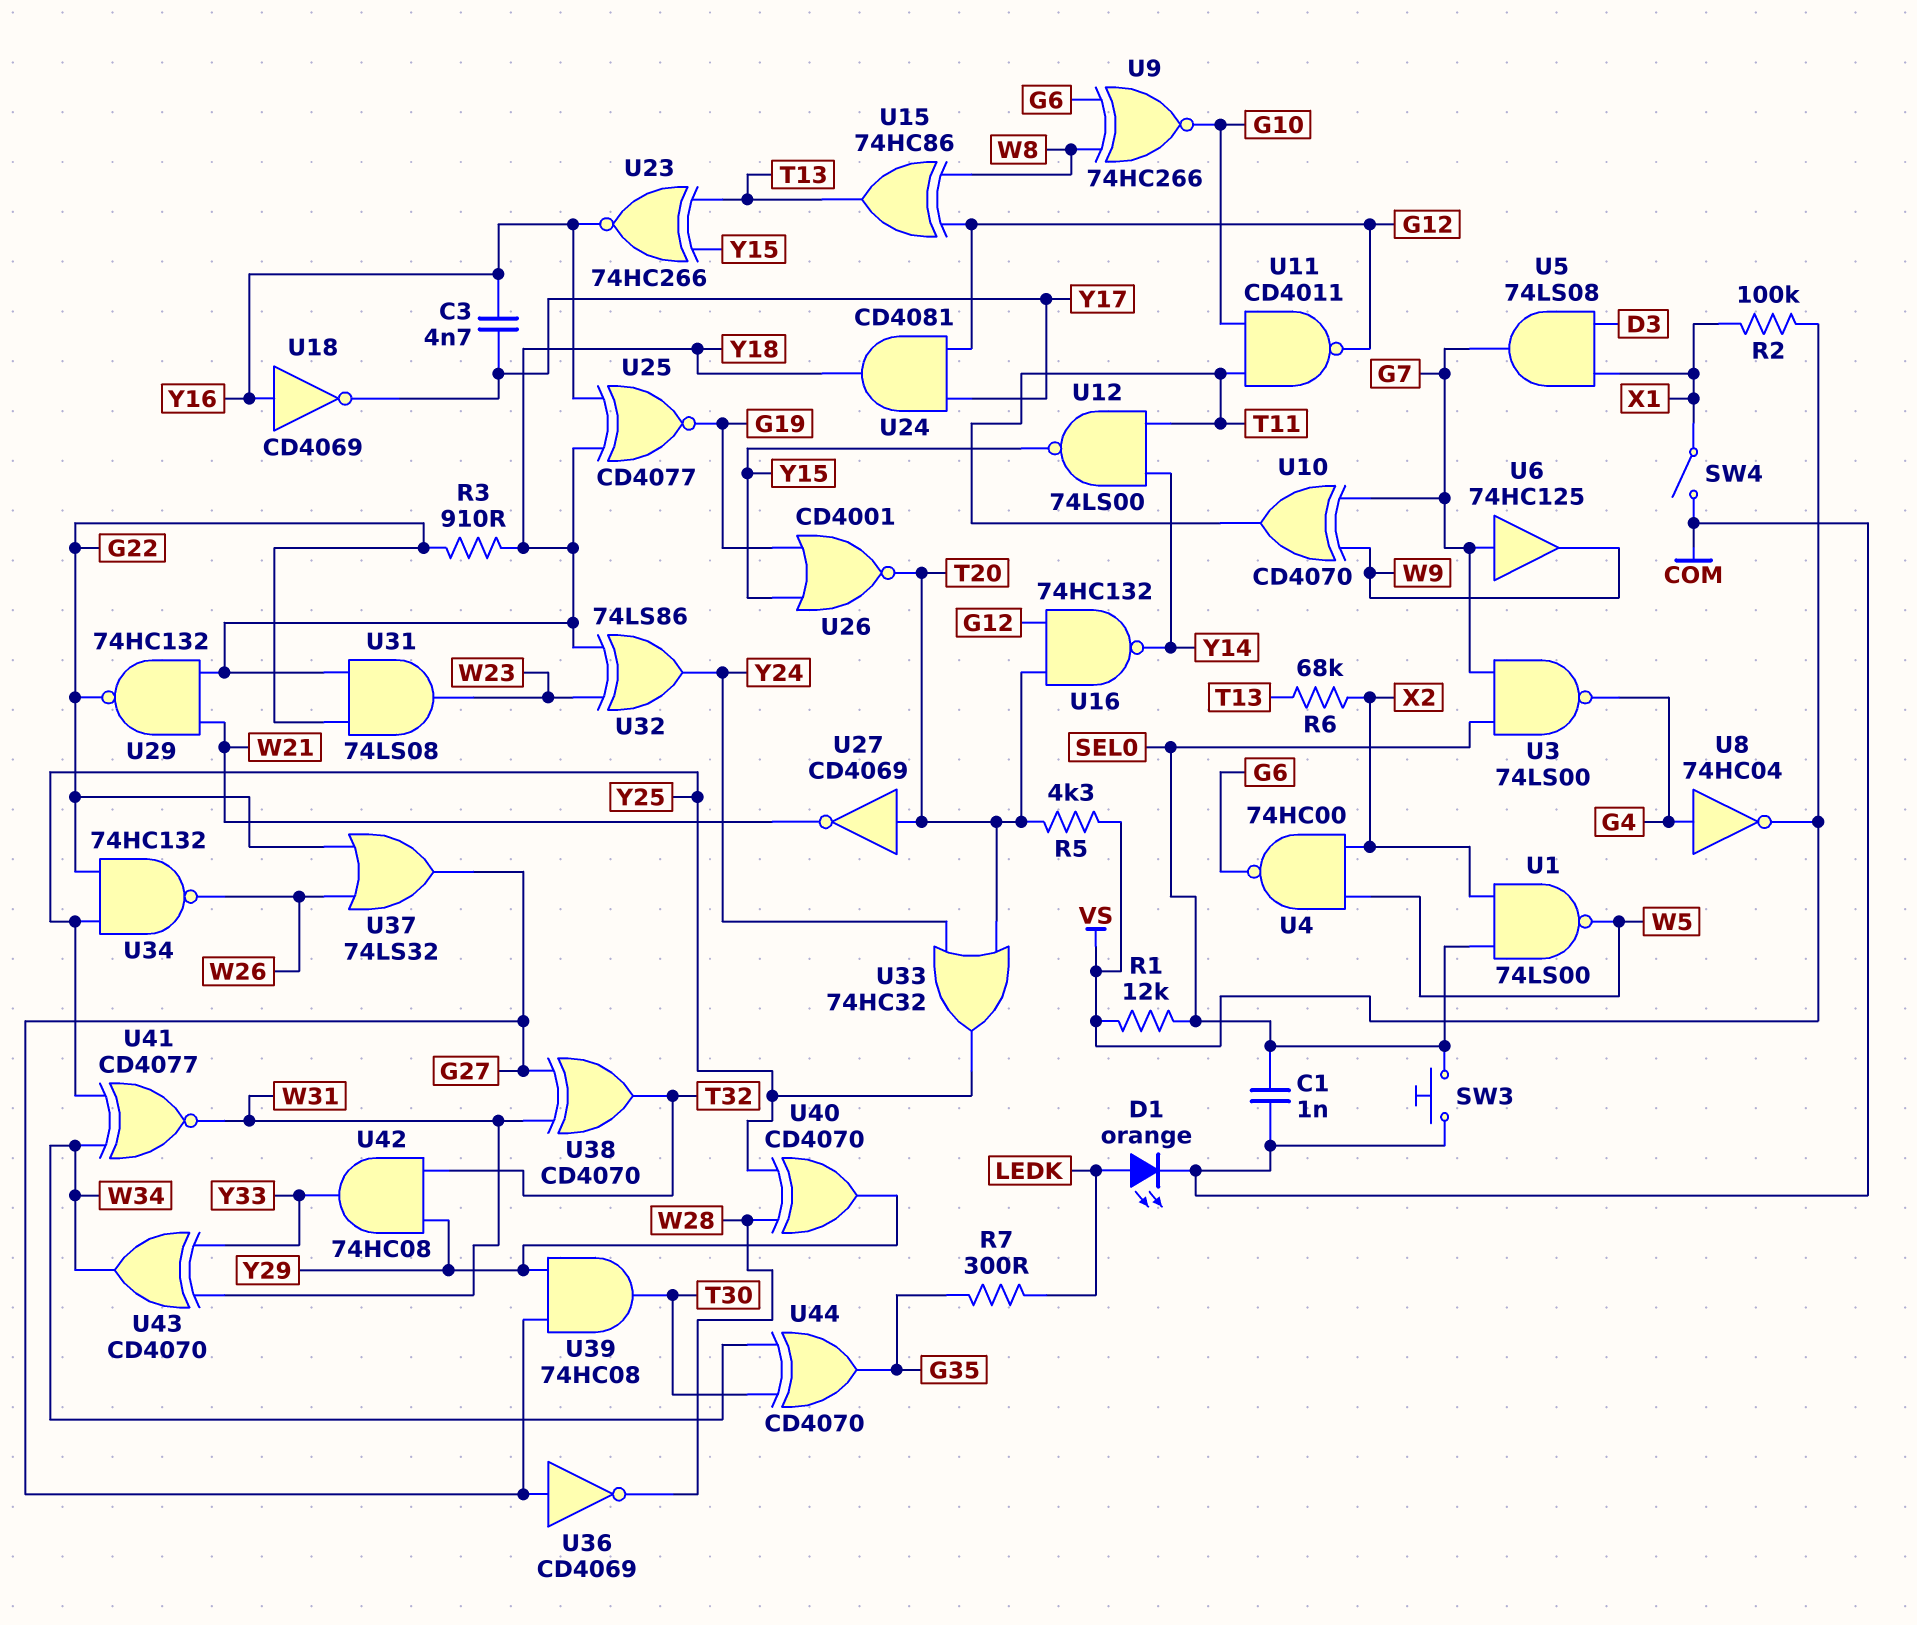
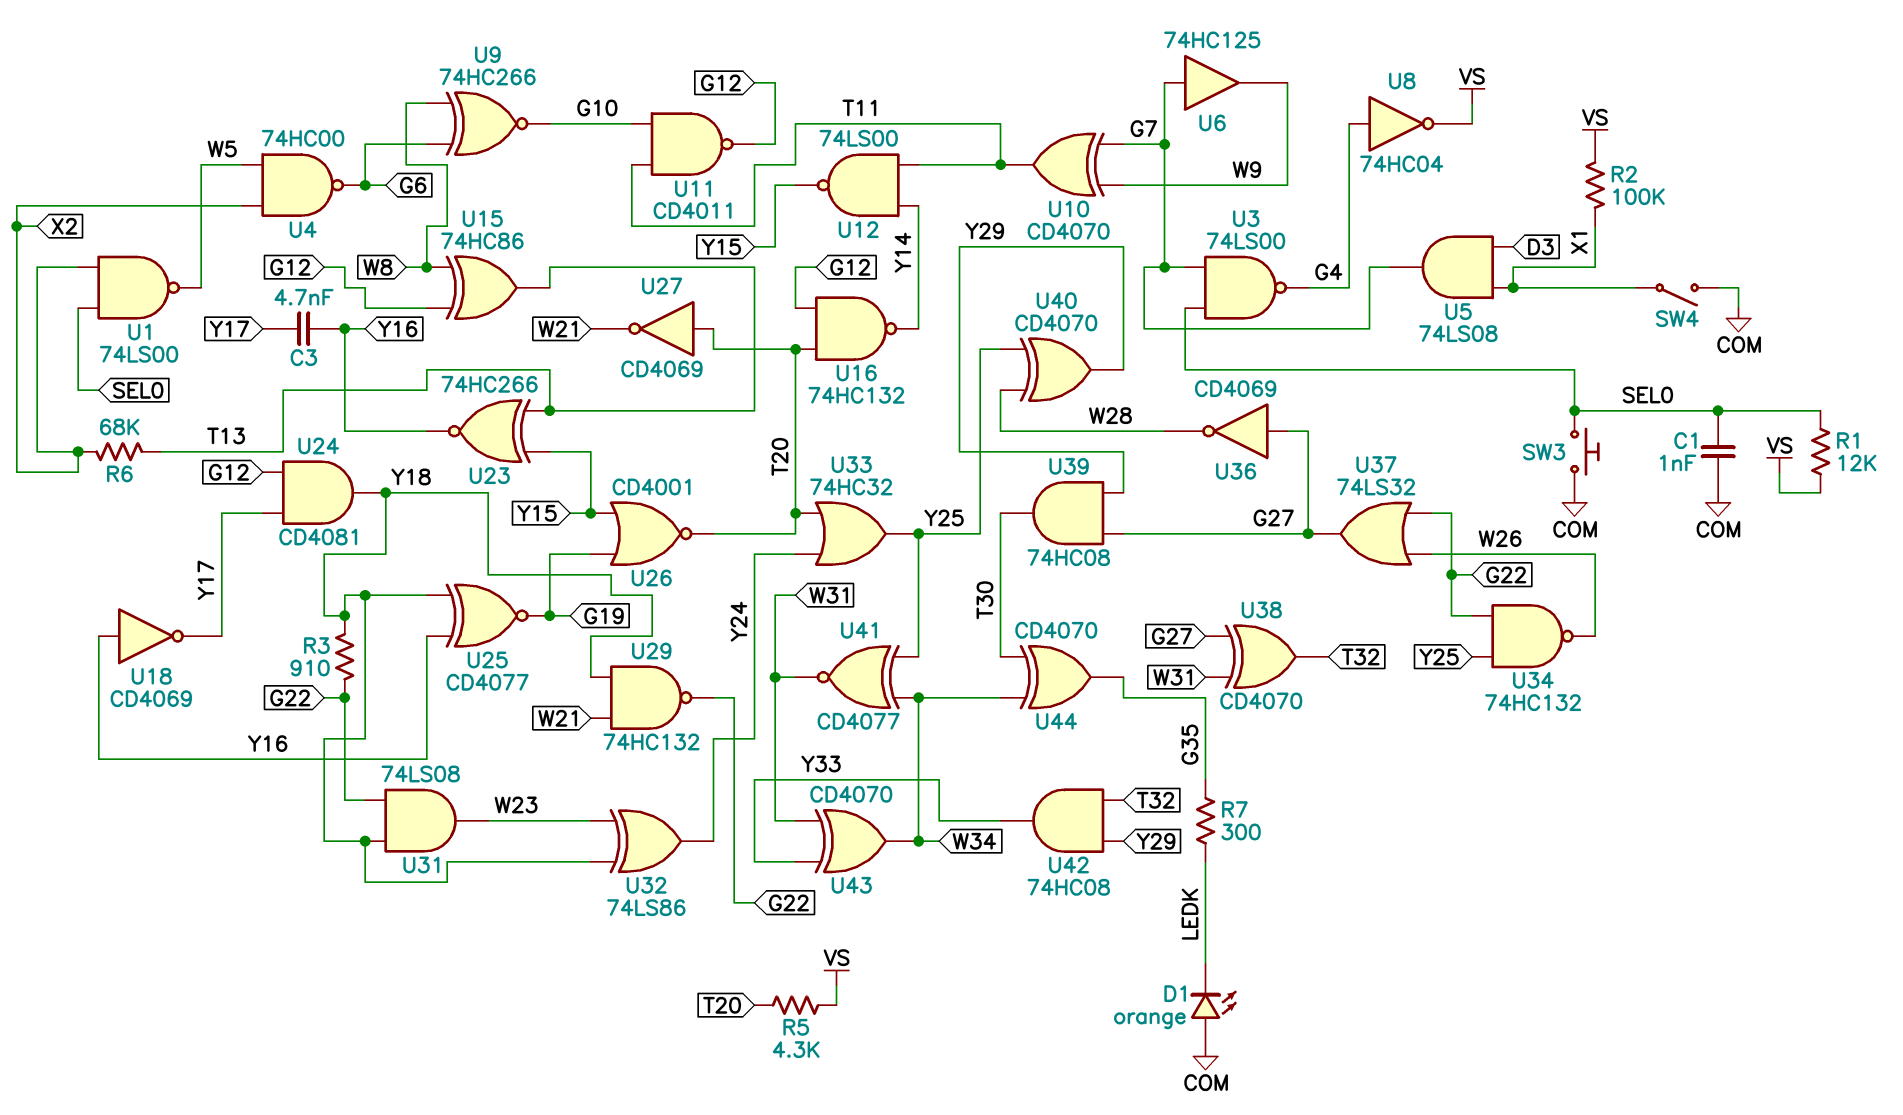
D1: LED orange (A LEDK, K COM) -> LED orange (A COM, K LEDK)

